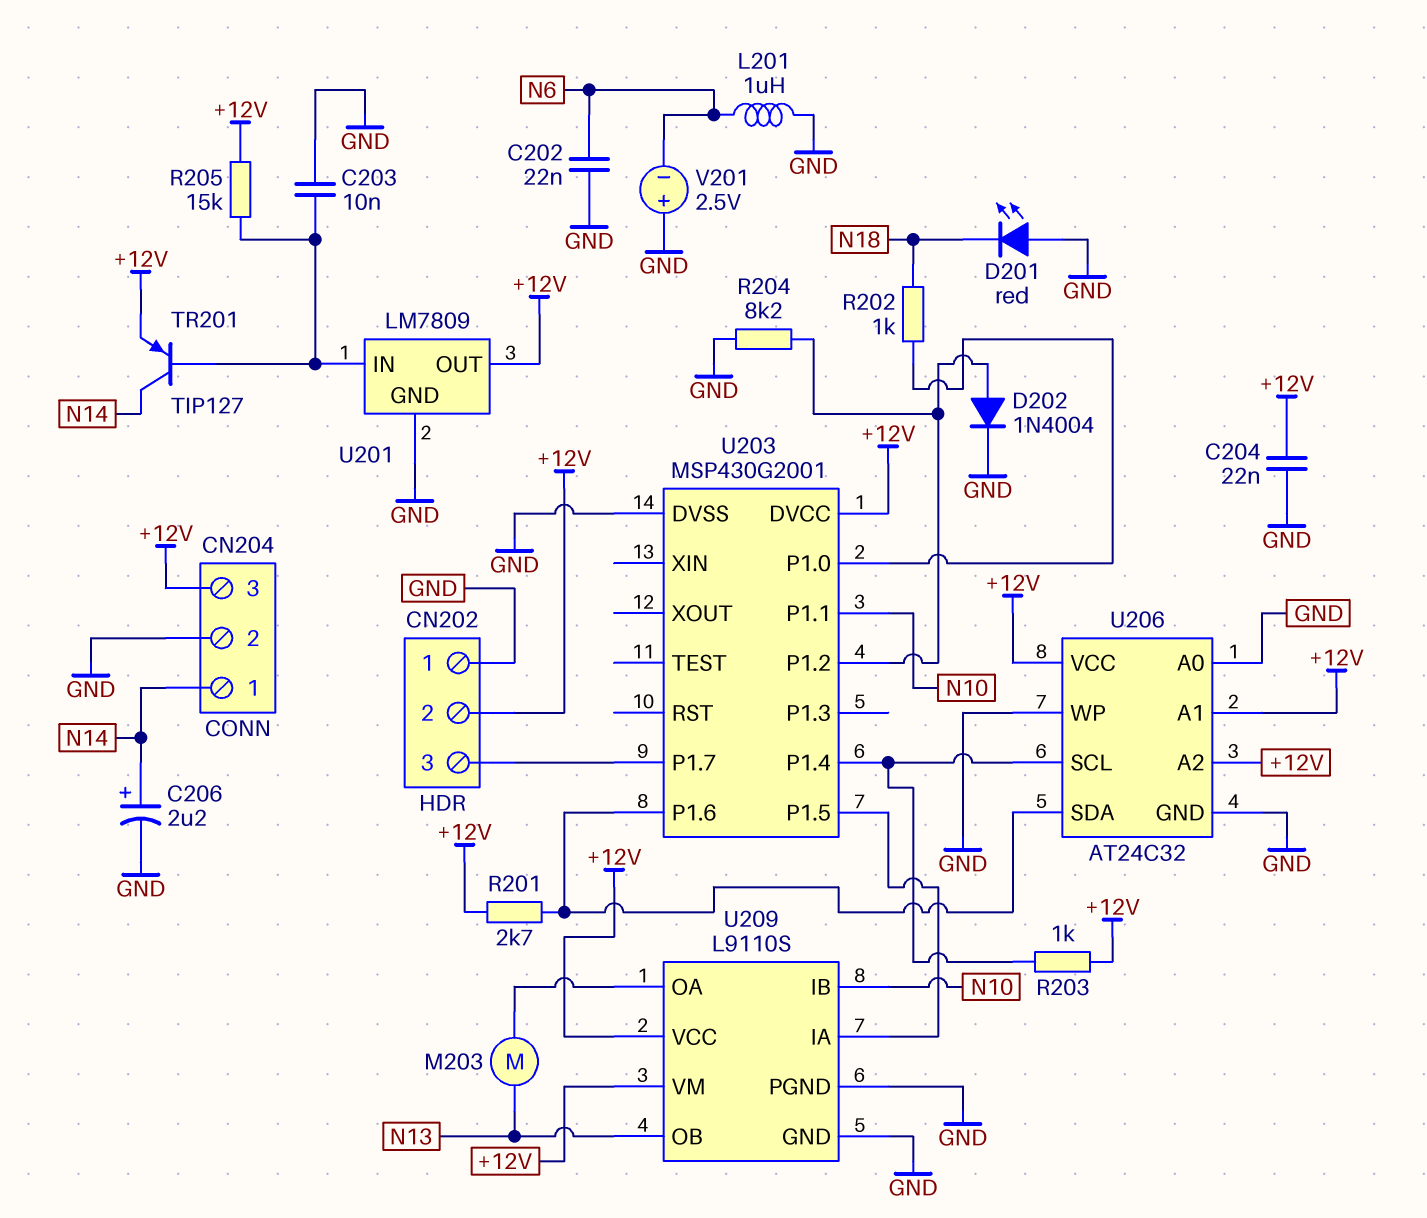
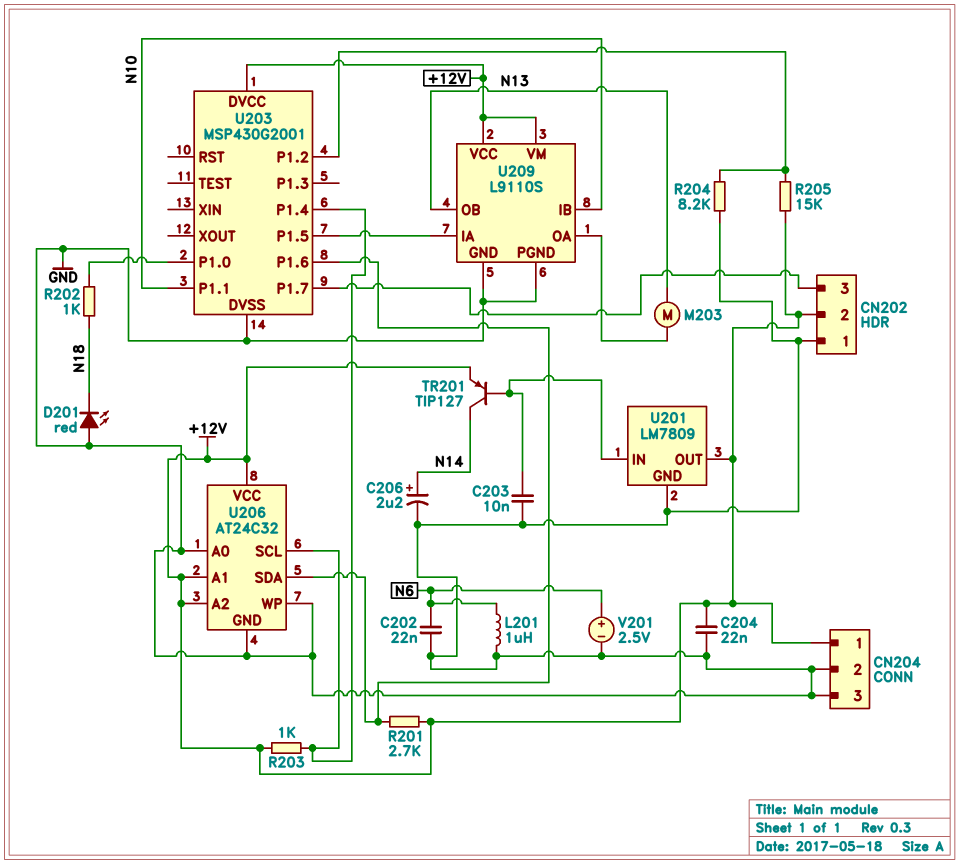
CN204 pin 1: N14 -> +12V
CN204 pin 3: +12V -> GND
D202: diode 1N4004 (A U203/P1.2, K GND) -> none
R205: 15k (+12V, U201/IN) -> 15k (+12V, U203/P1.2)
V201: 2.5V (plus GND, minus N6) -> 2.5V (plus N6, minus GND)

